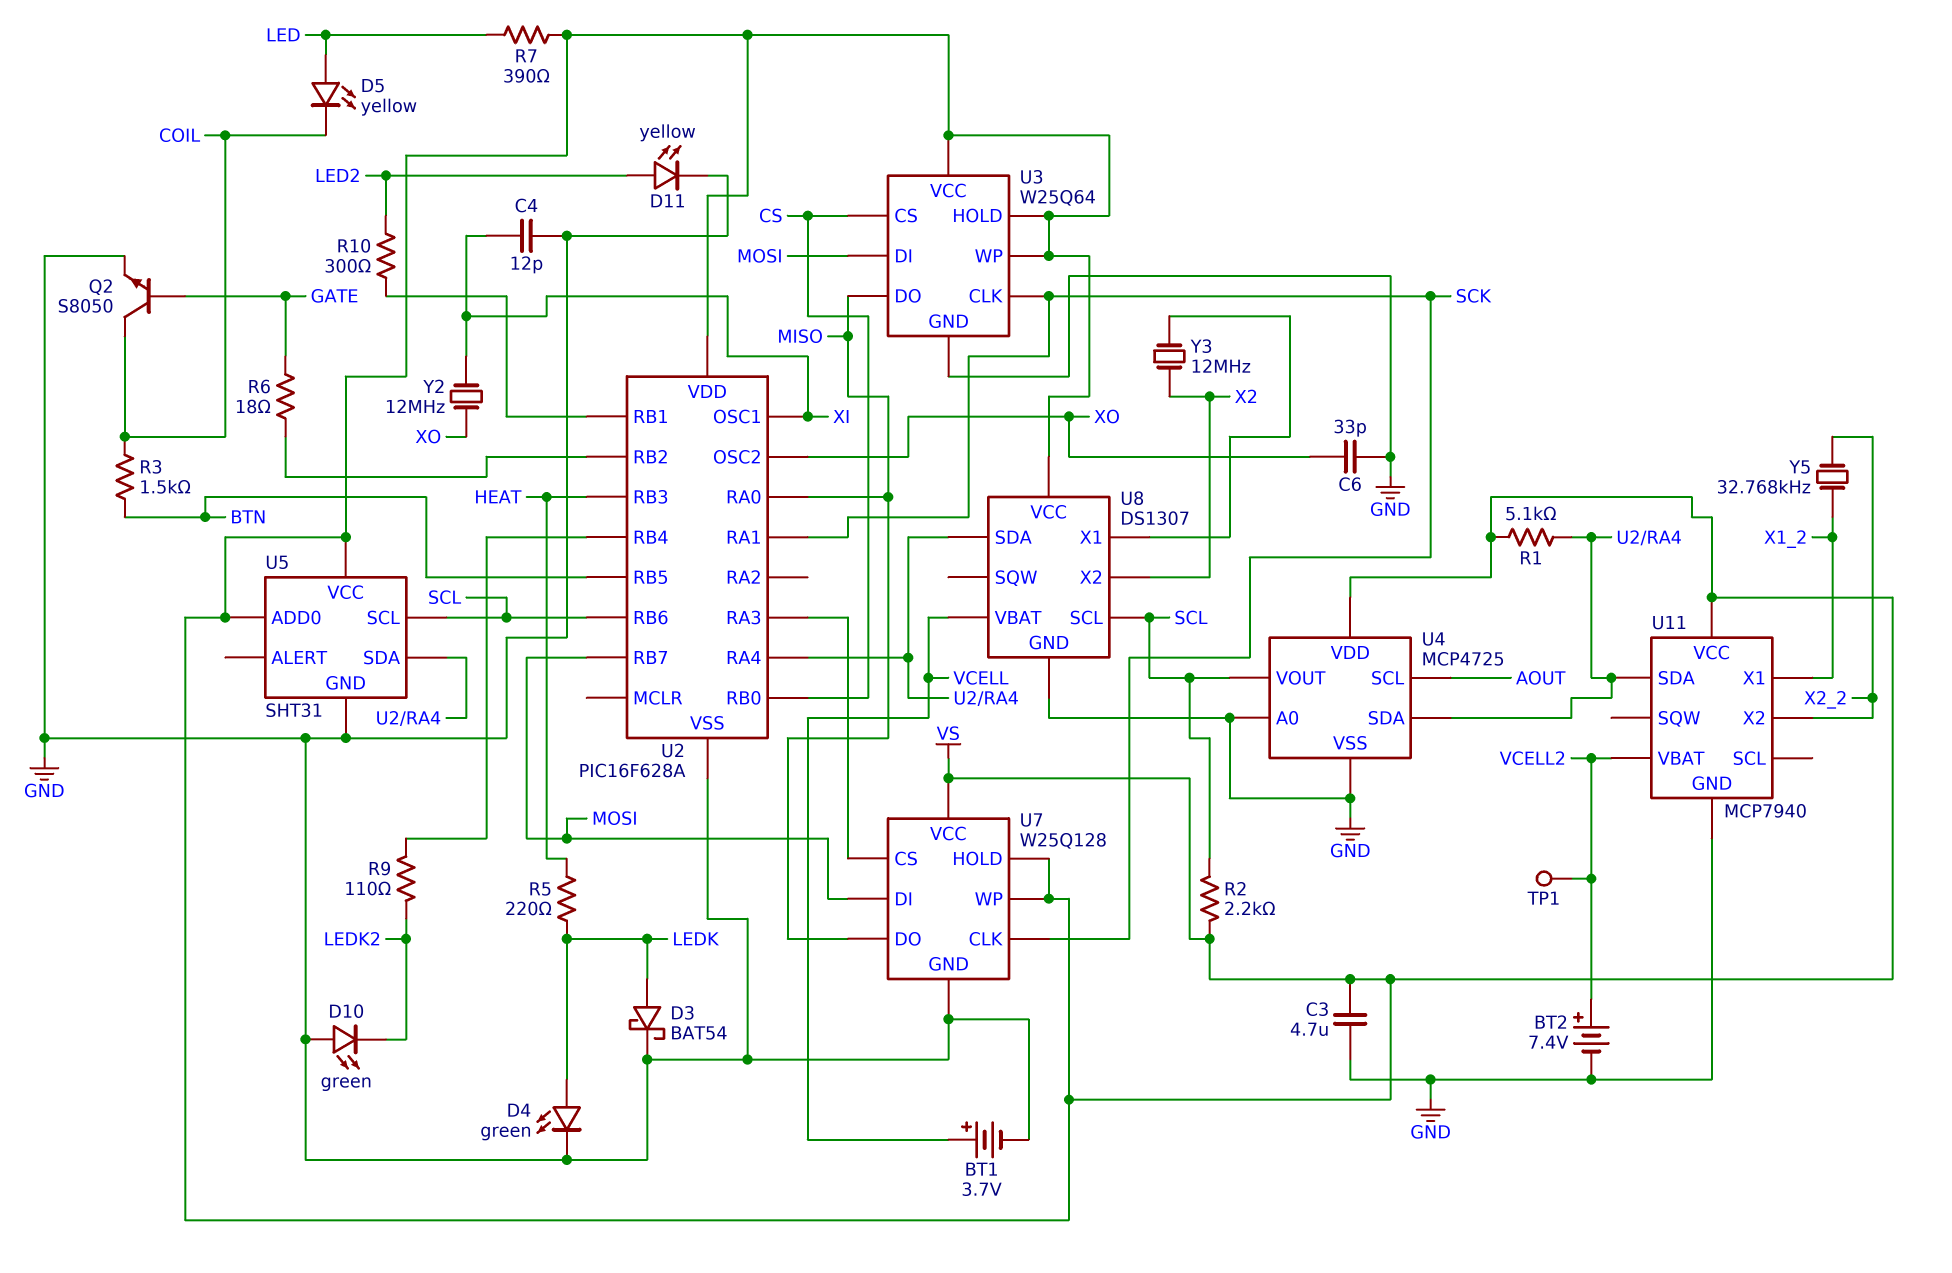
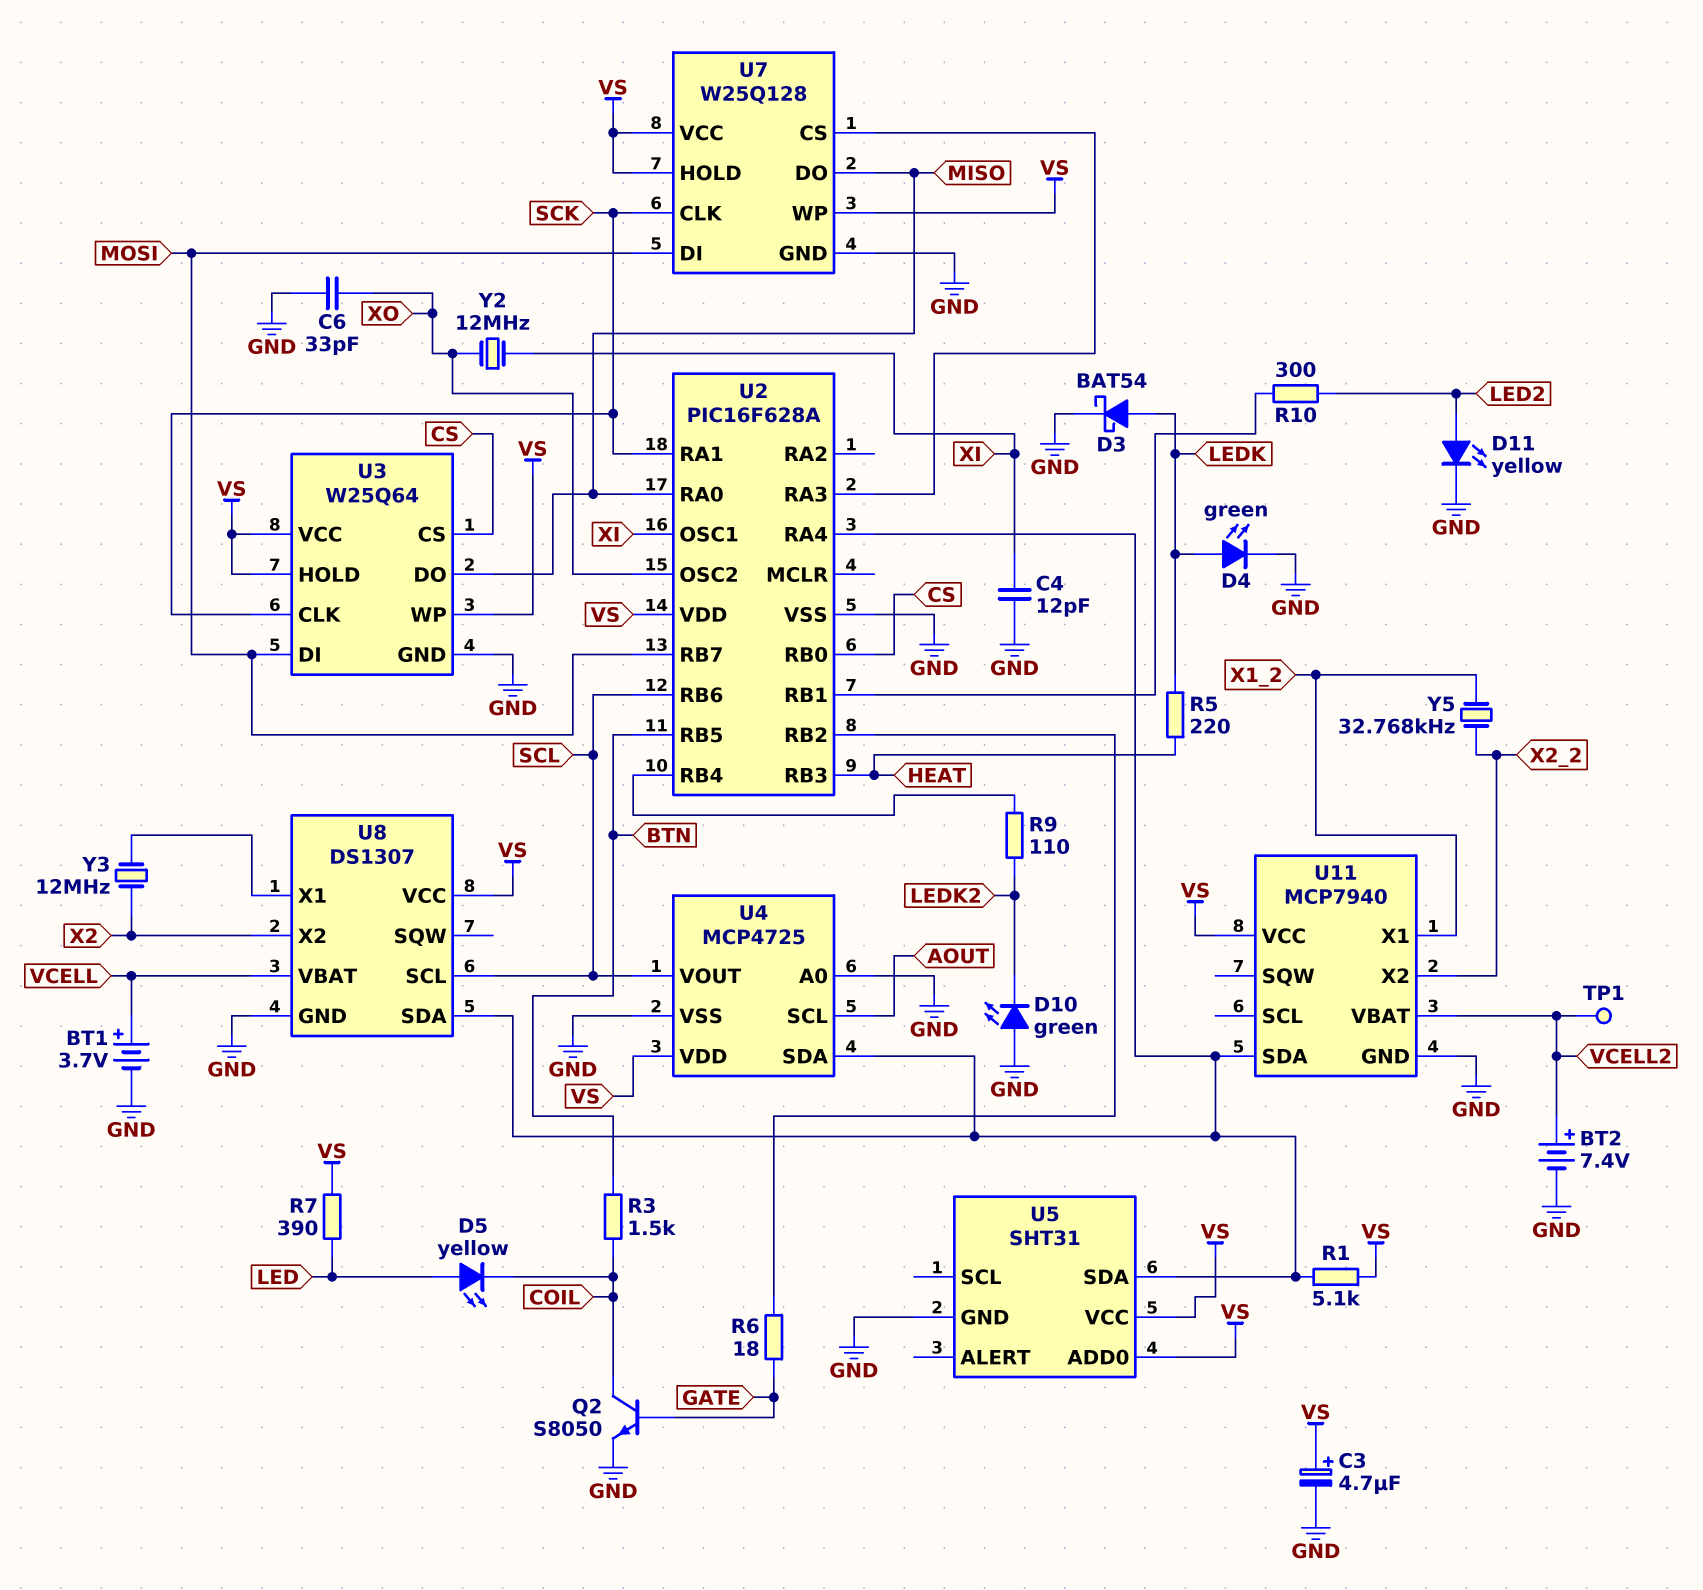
C3: 4.7uF (GND, VS) -> 4.7uF (plus VS, minus GND)
R2: 2.2k (SCL, VS) -> none
U5 pin SCL: SCL -> none

